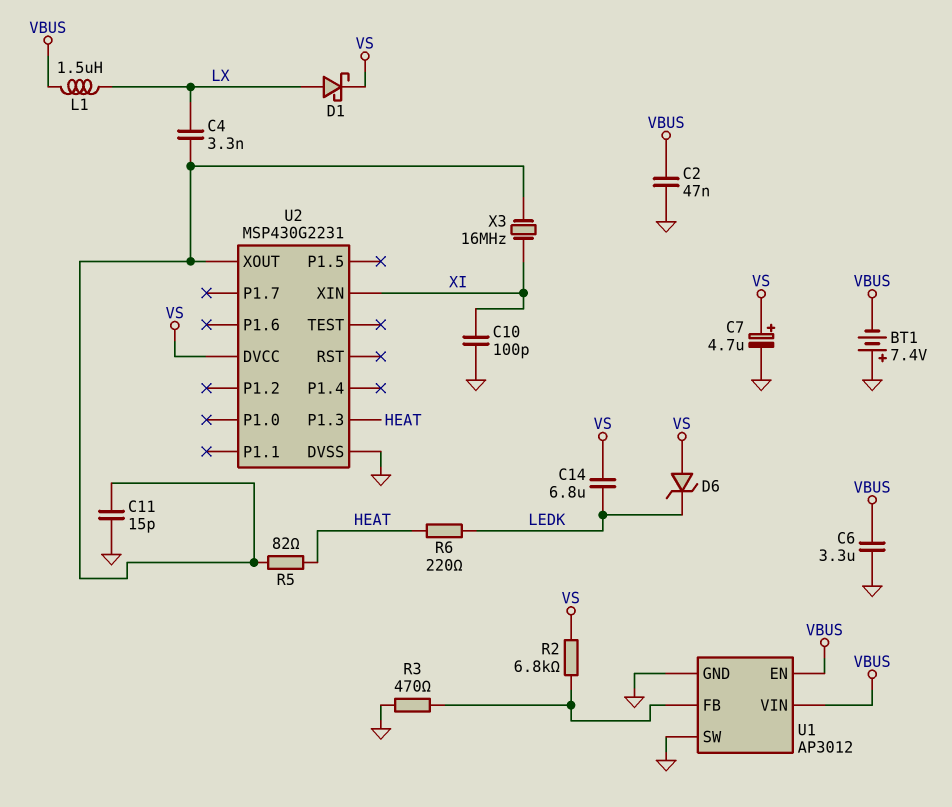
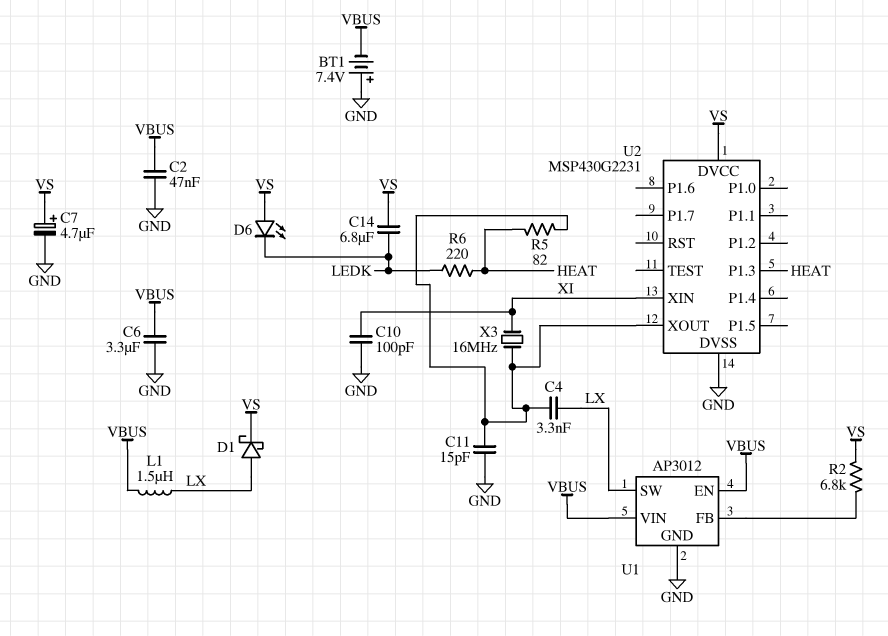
D6: zener (A VS, K LEDK) -> LED (A VS, K LEDK)
R3: 470 (GND, U1/FB) -> none
U1 pin SW: GND -> LX

